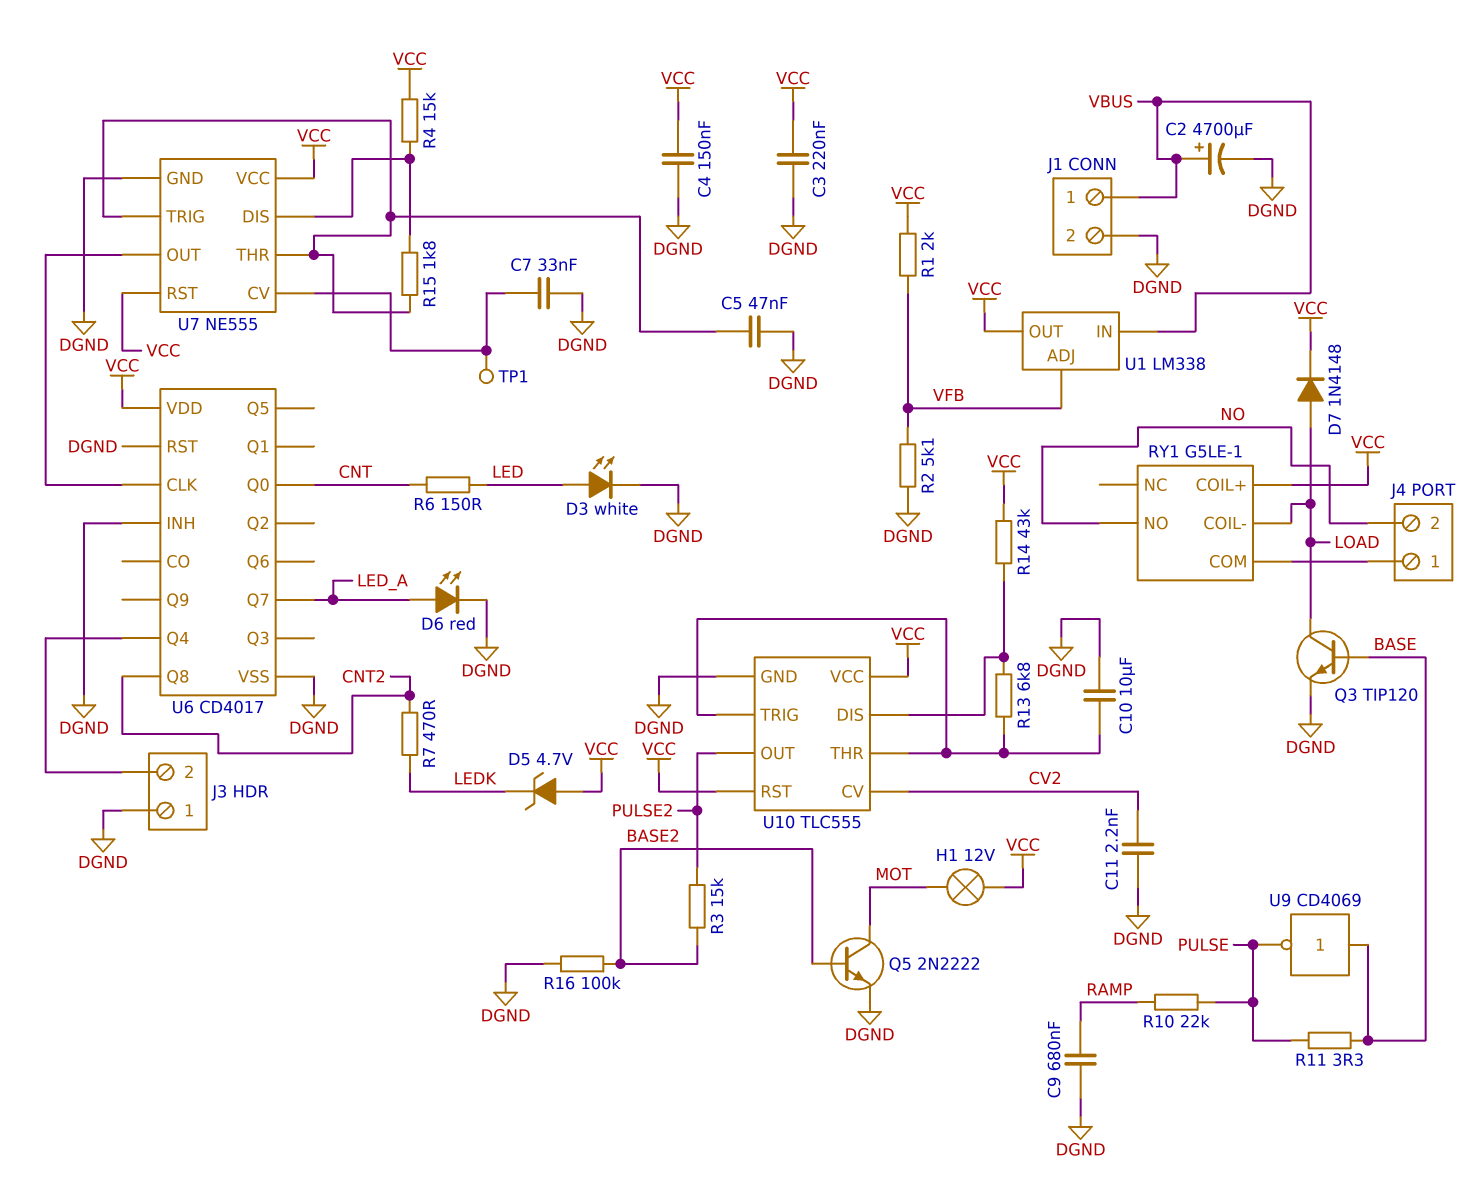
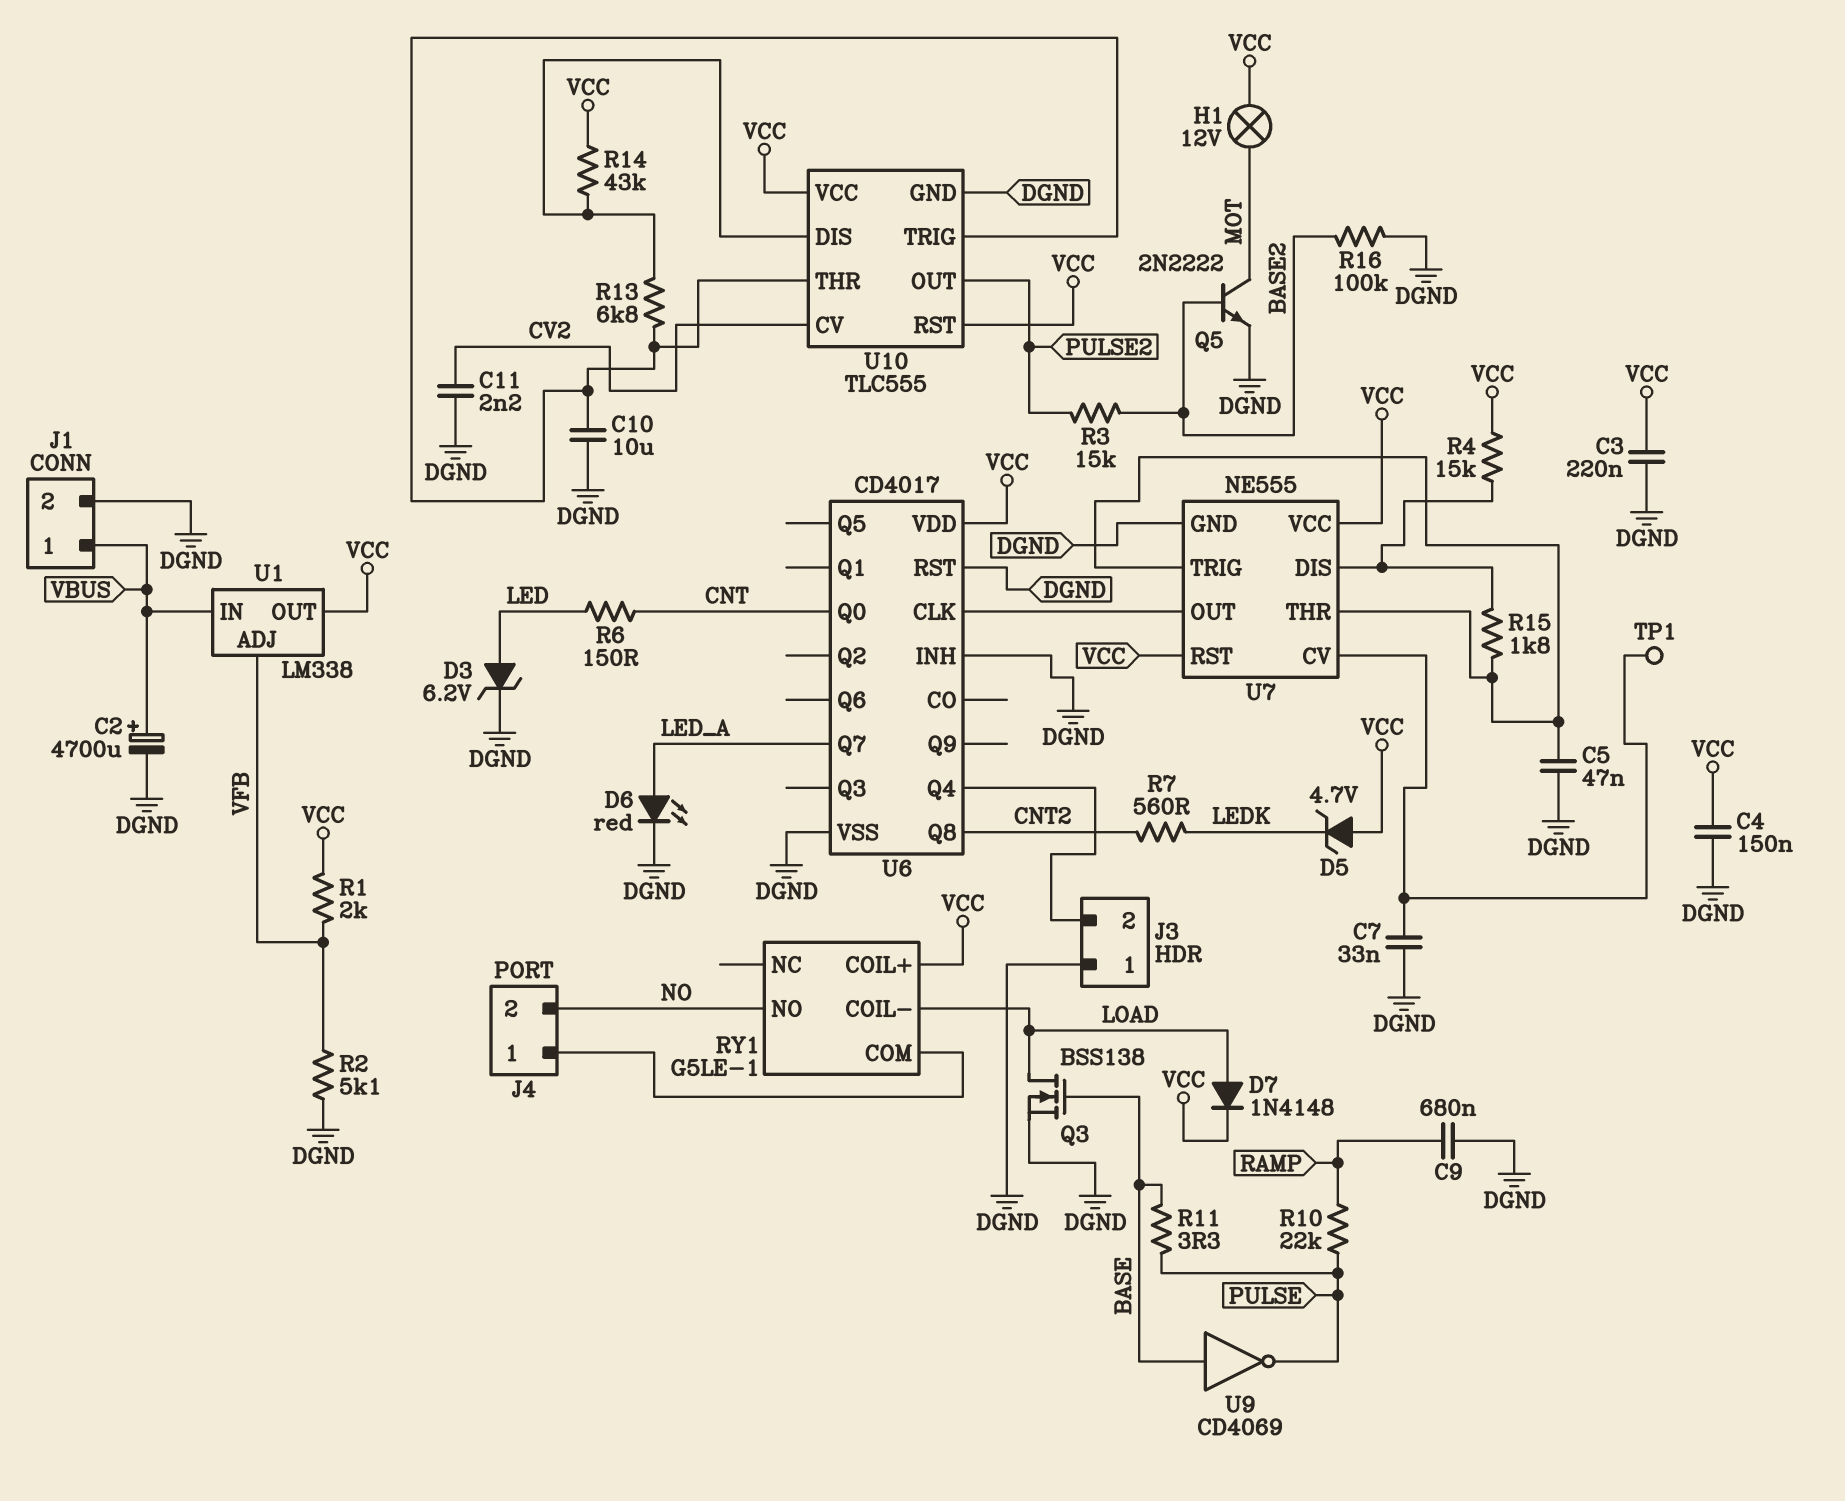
D3: LED white (A LED, K DGND) -> zener 6.2V (A LED, K DGND)
Q3: NPN TIP120 (B BASE, C LOAD, E DGND) -> NMOS BSS138 (G BASE, D LOAD, S DGND)
R7: 470 (CNT2, LEDK) -> 560 (CNT2, LEDK)

